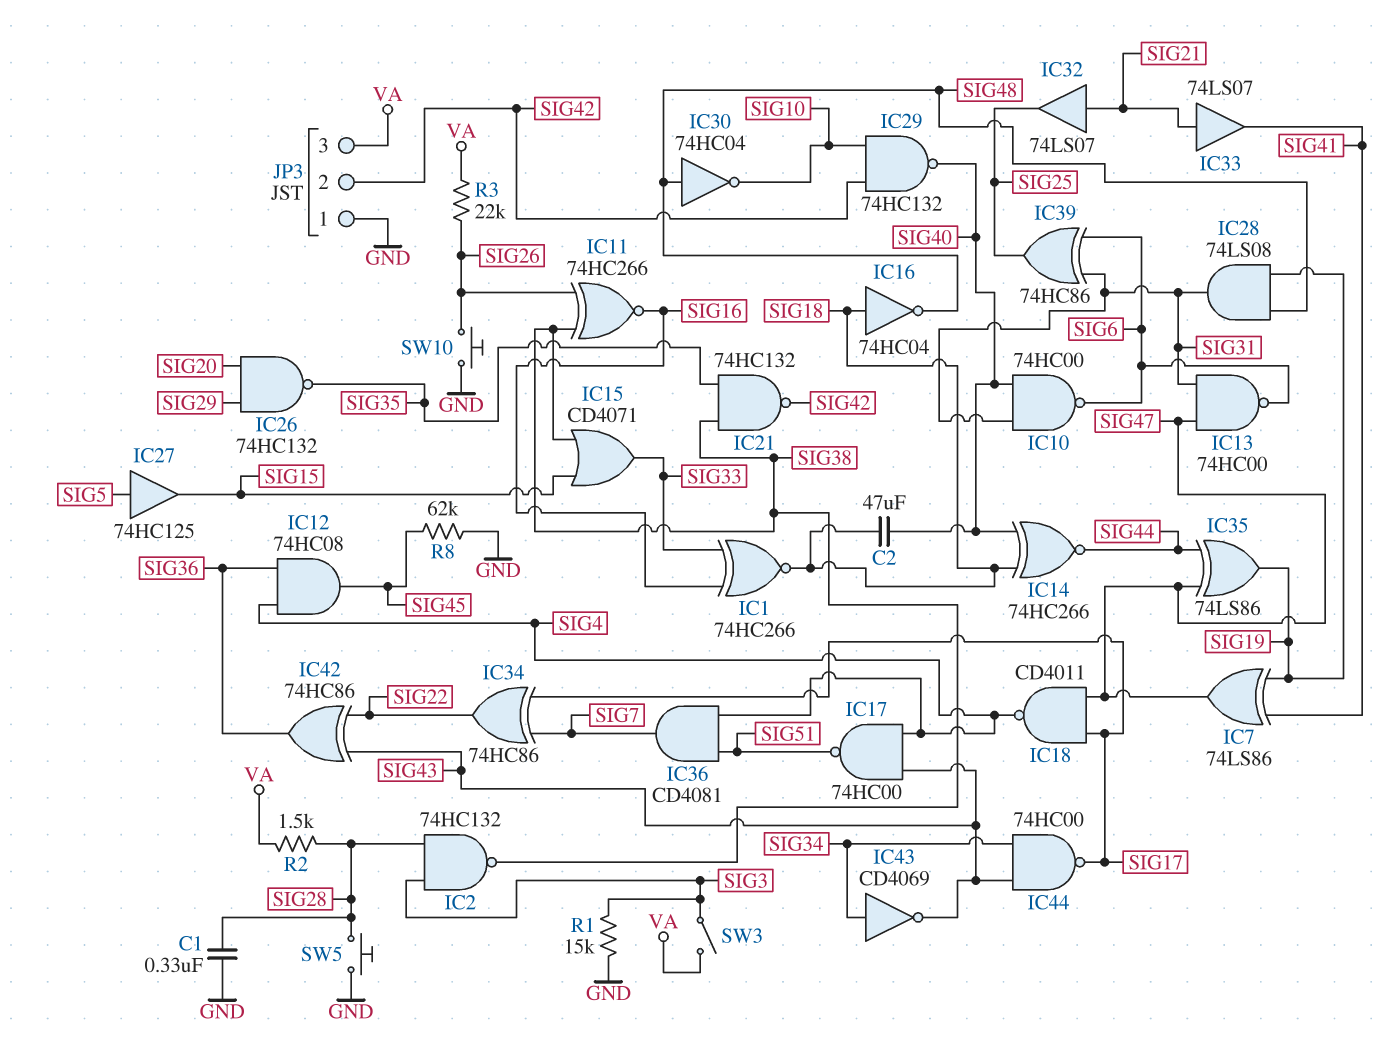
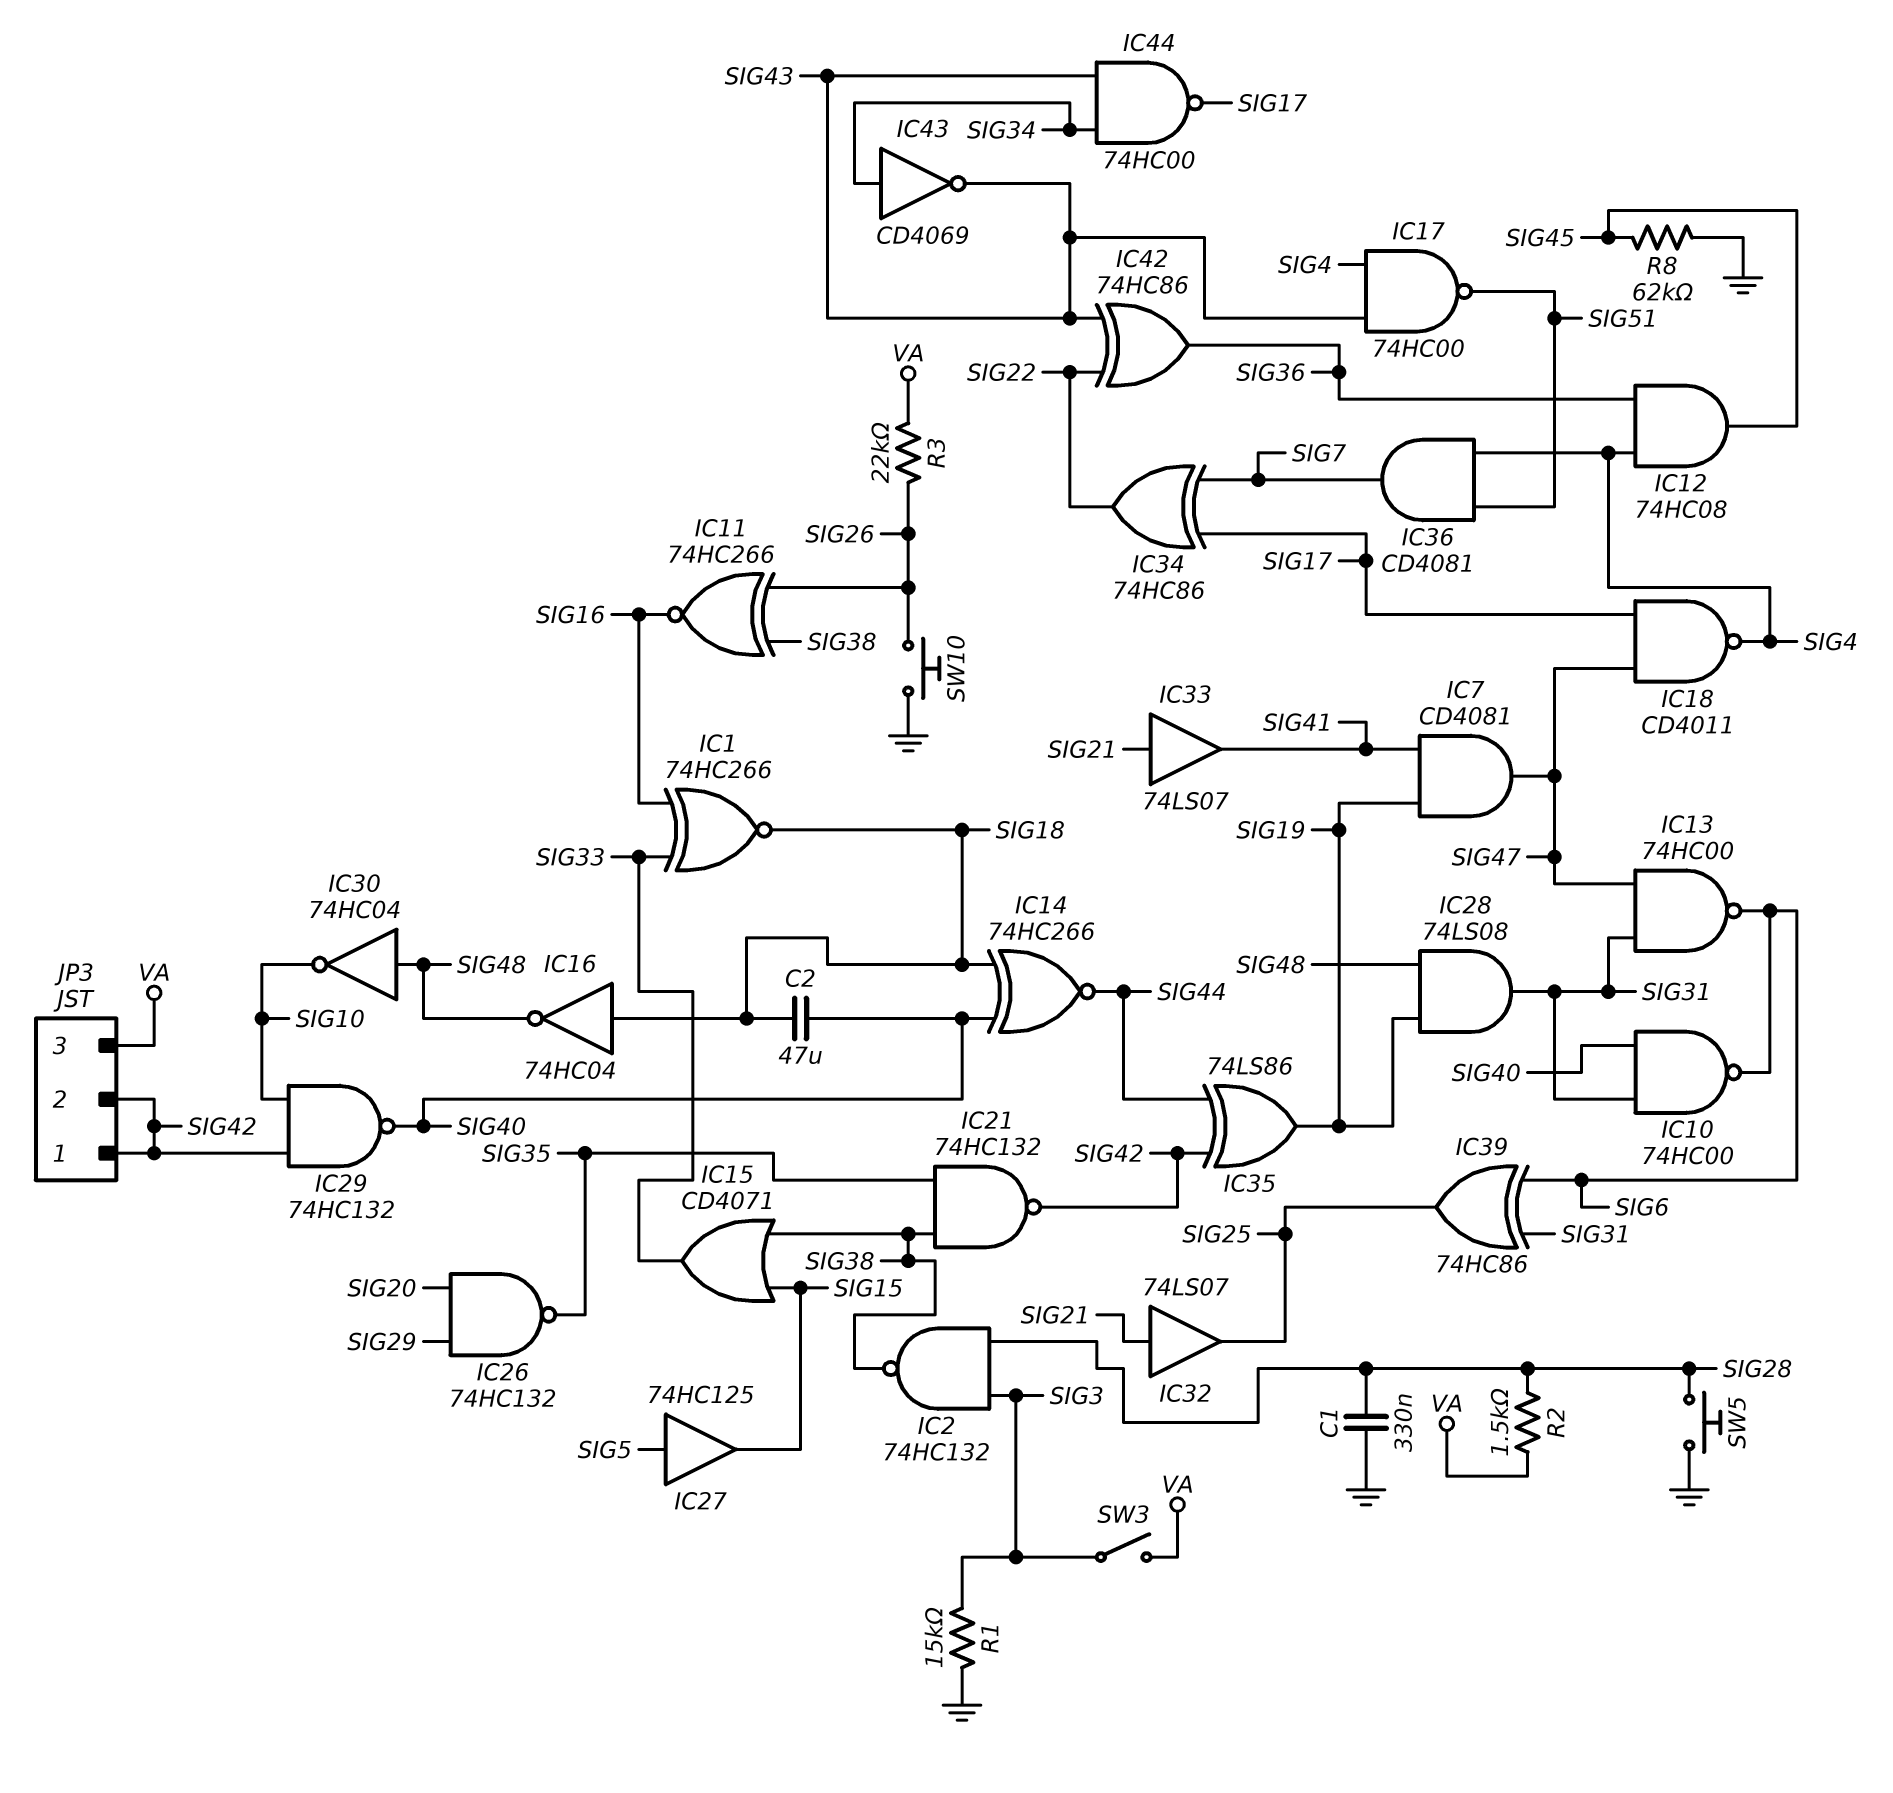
IC7: XOR 74LS86 (in SIG19, in SIG41, out SIG47) -> AND CD4081 (in SIG19, in SIG41, out SIG47)
IC35: XOR 74LS86 (in SIG44, in SIG47, out SIG19) -> XOR 74LS86 (in SIG42, in SIG44, out SIG19)
JP3 pin 1: GND -> SIG42

